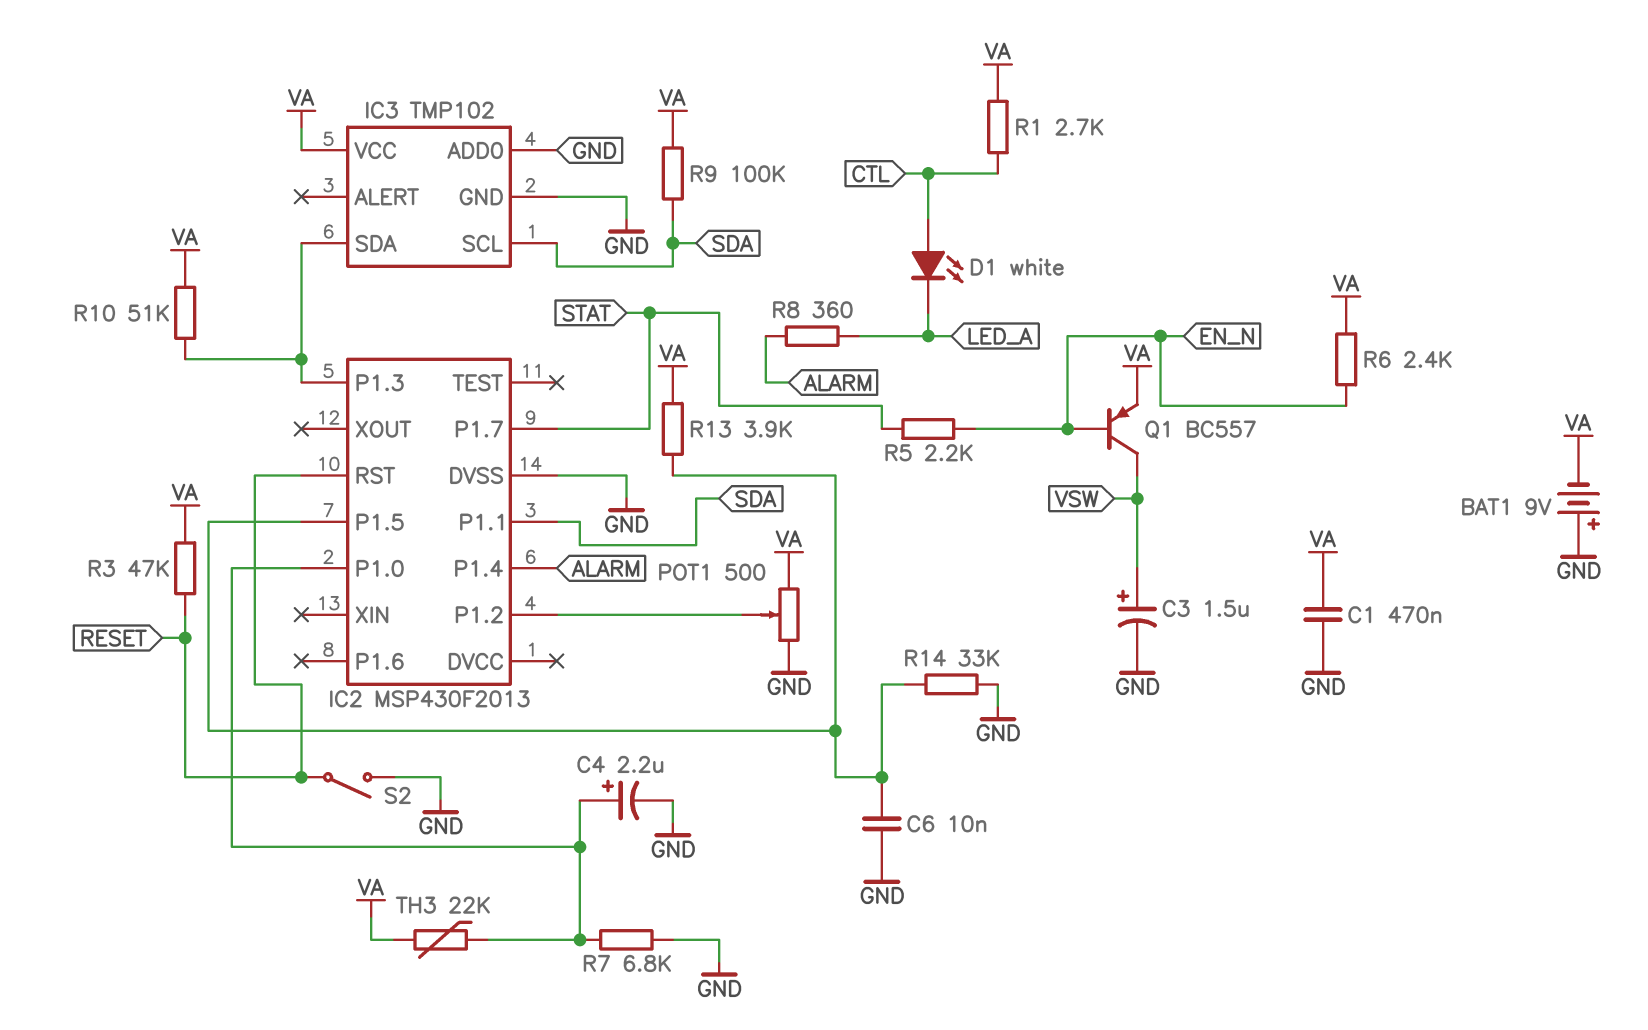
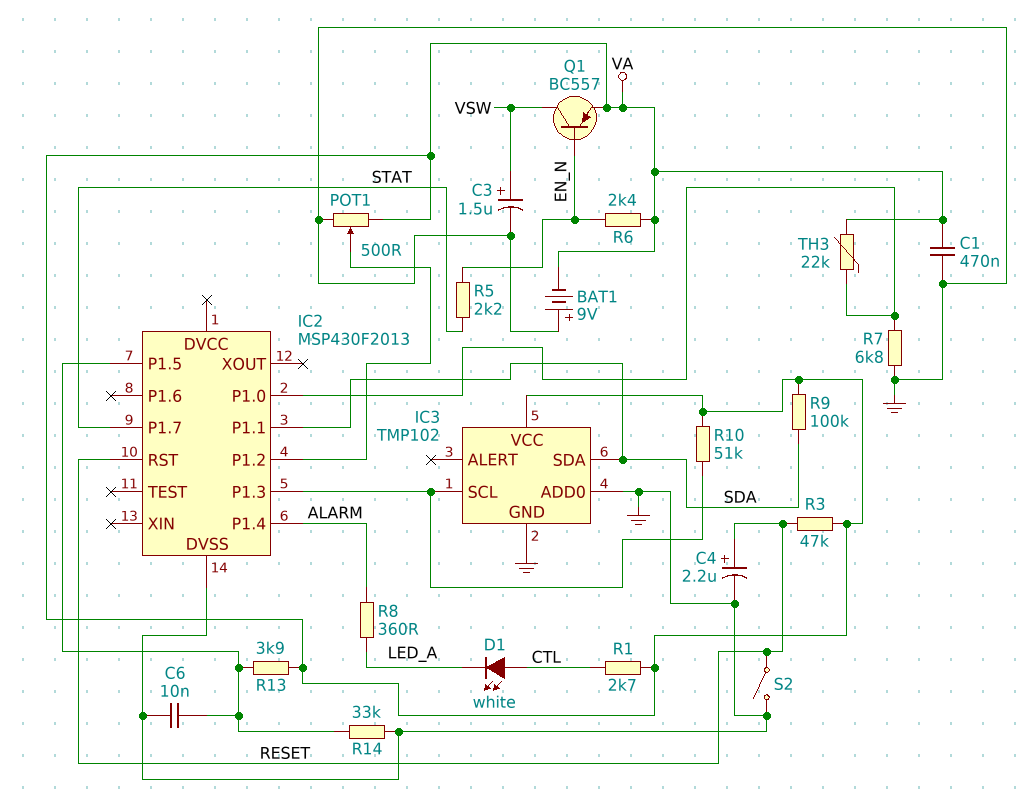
C4: 2.2uF (plus IC2/P1.0, minus GND) -> 2.2uF (plus RESET, minus GND)
IC3 pin SCL: SDA -> IC2/P1.3
IC3 pin SDA: IC2/P1.3 -> SDA

